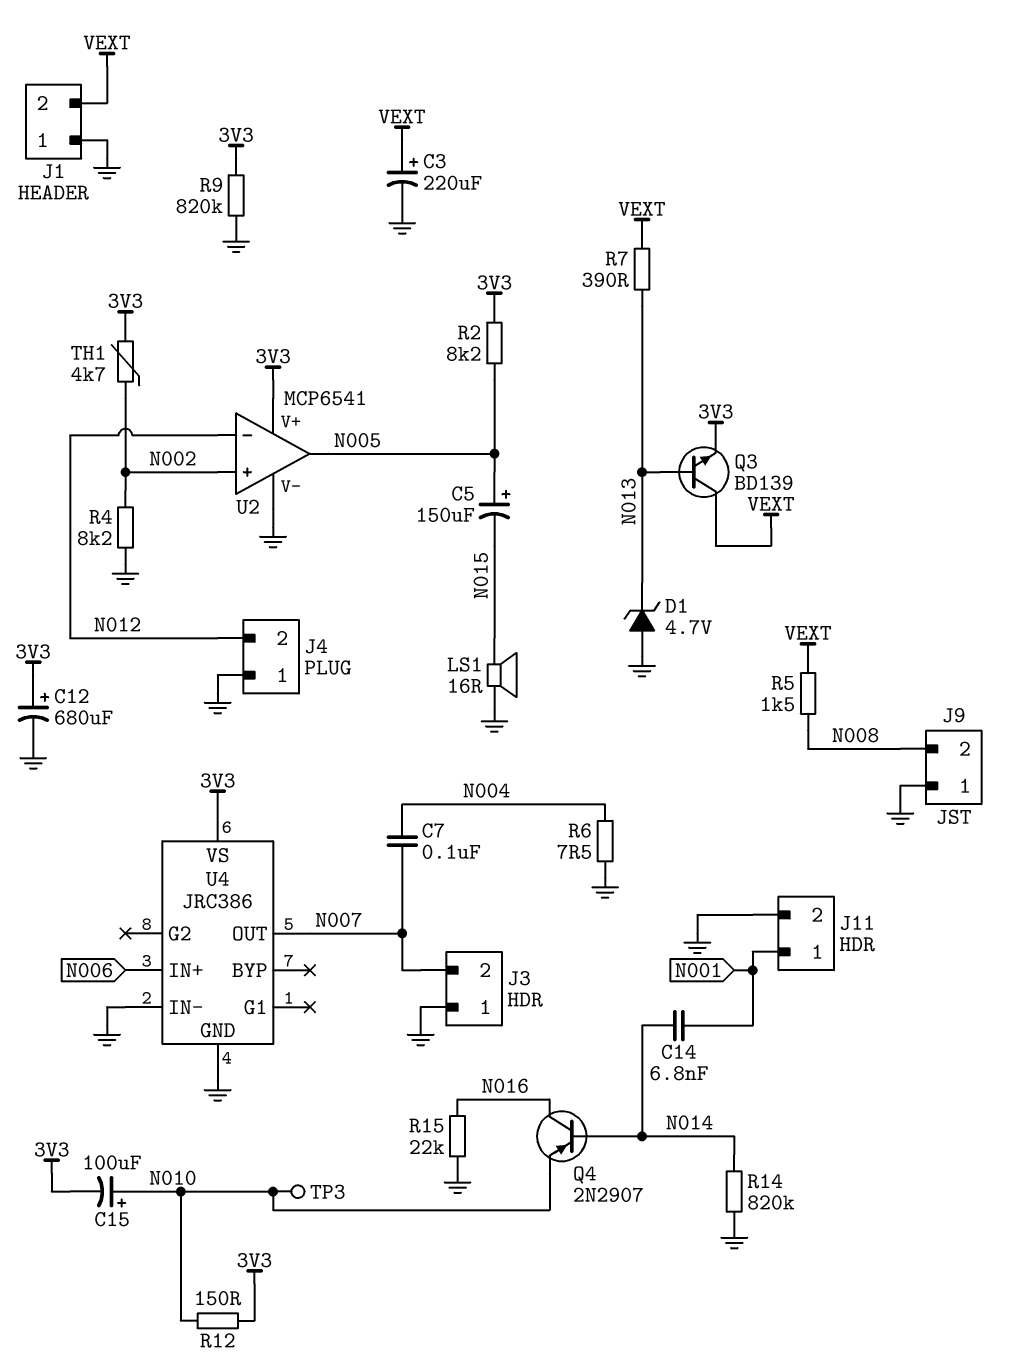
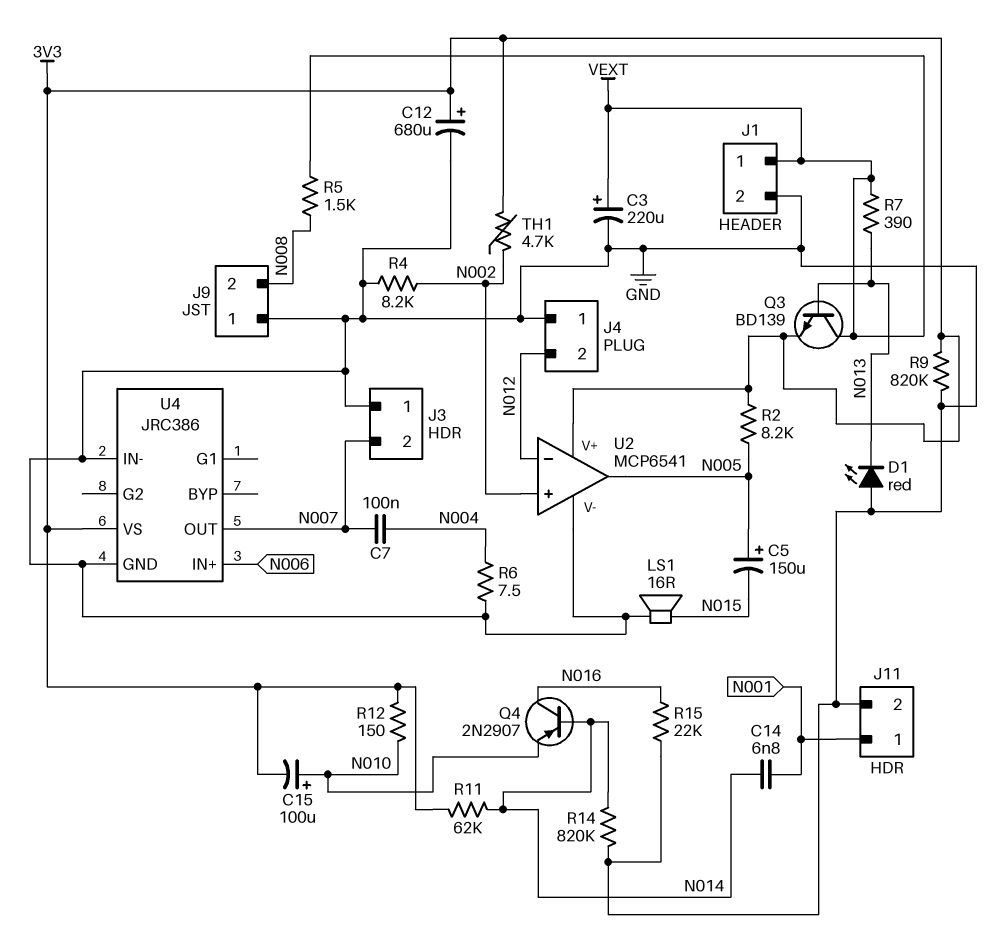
D1: zener 4.7V (A GND, K N013) -> LED red (A GND, K N013)
J1 pin 1: GND -> VEXT
J1 pin 2: VEXT -> GND
R11: none -> 62k (3V3, N014)
TP3: test point (N010) -> none

